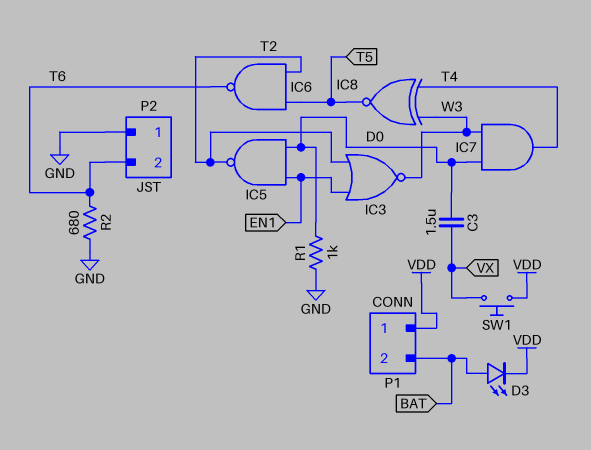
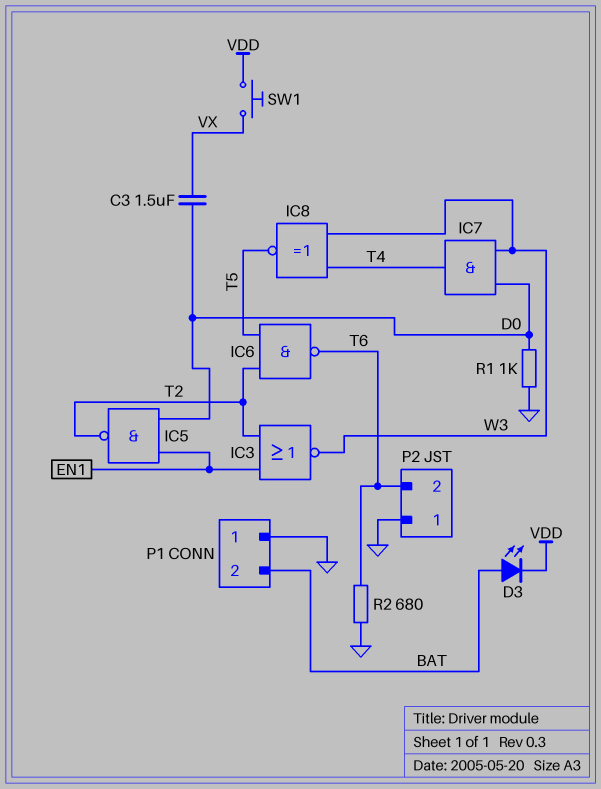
P1 pin 1: VDD -> GND

